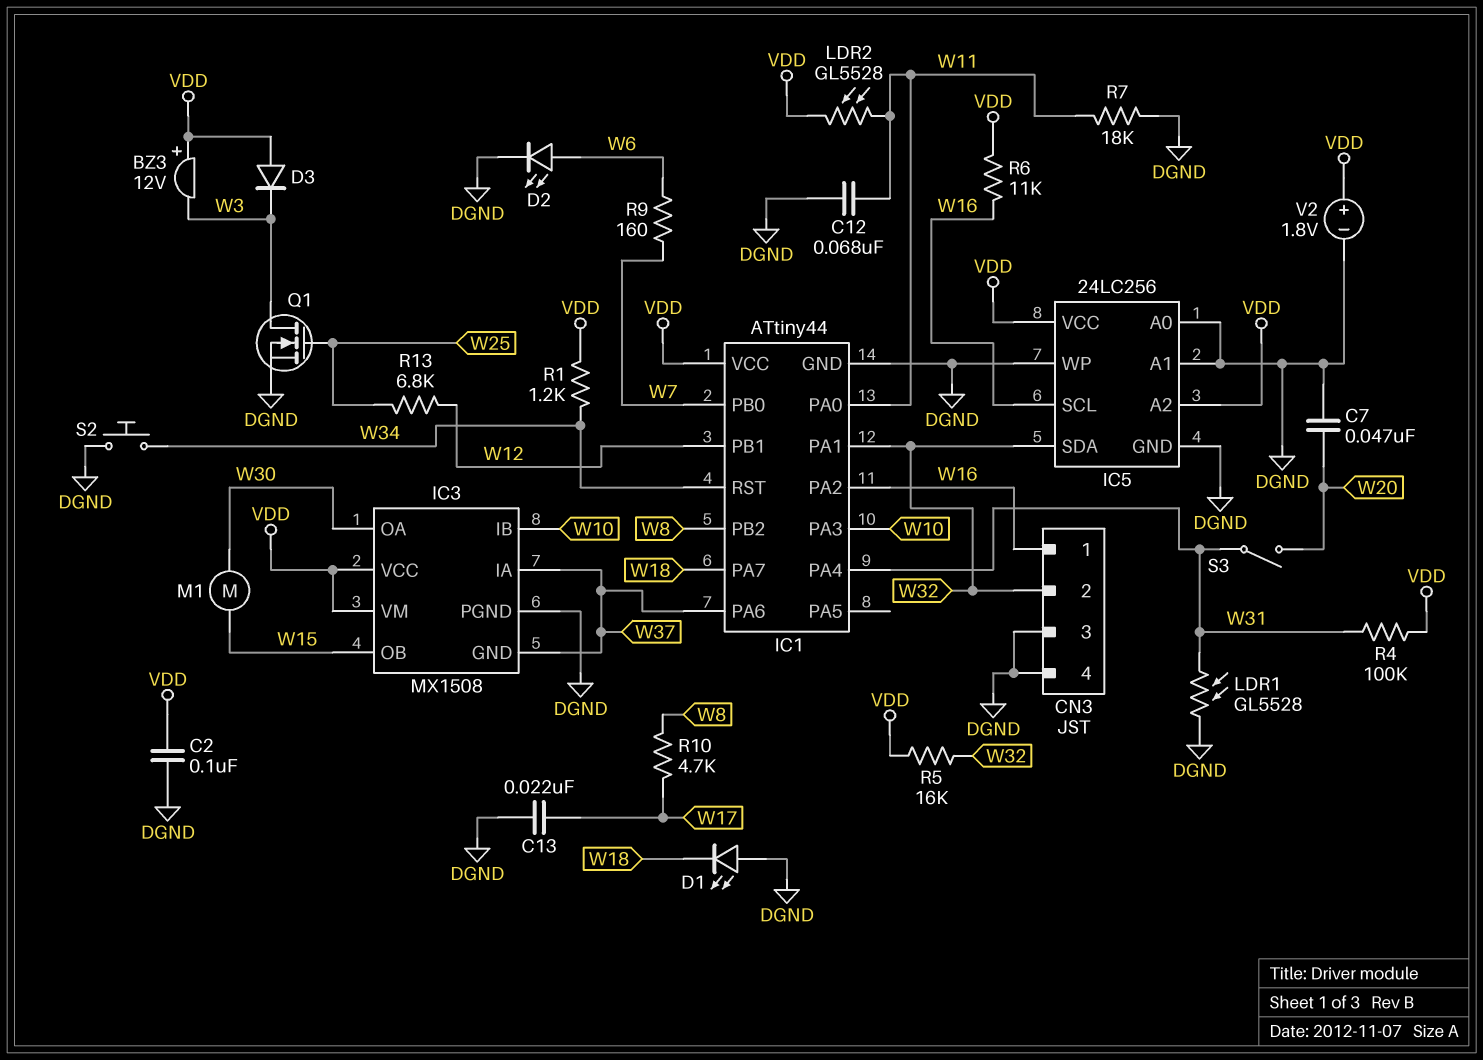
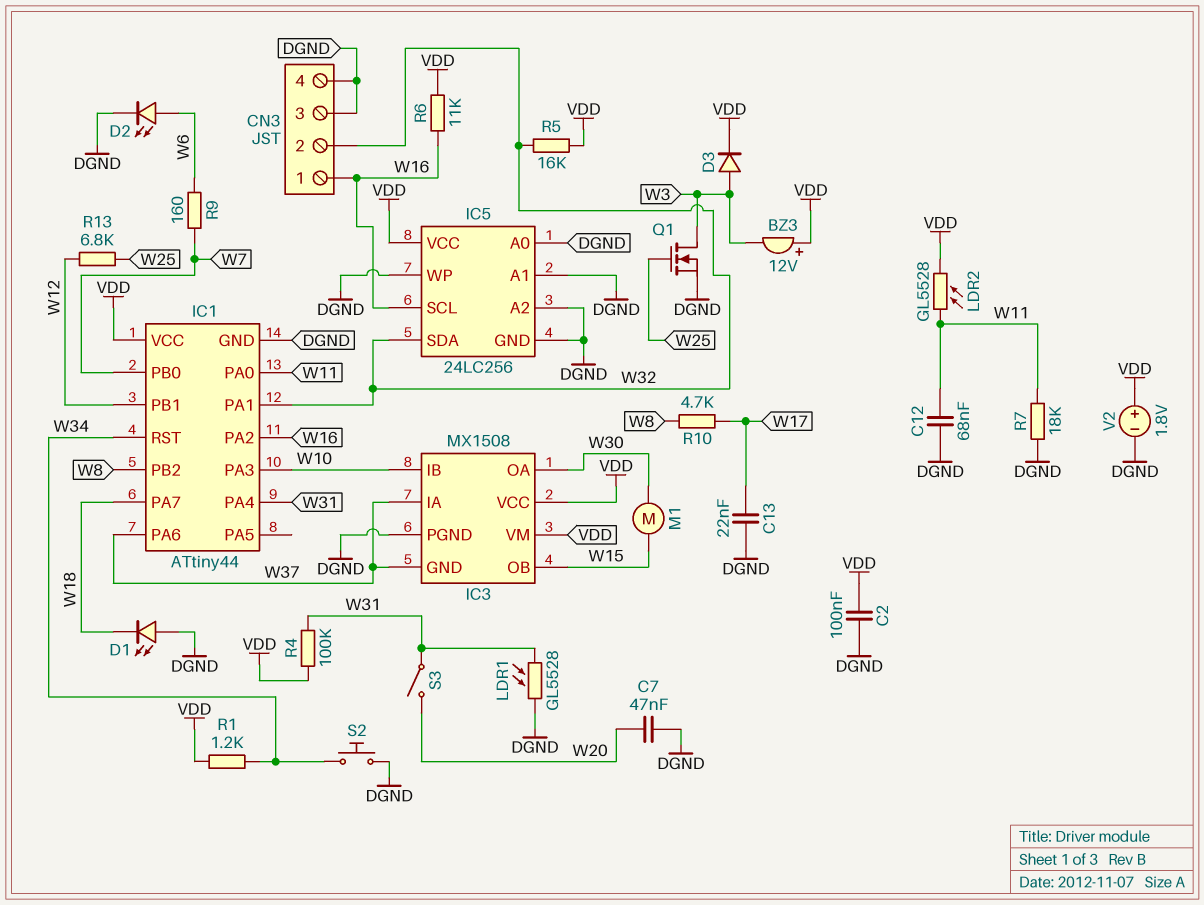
D3: diode (A VDD, K W3) -> diode (A W3, K VDD)
IC5 pin A2: VDD -> DGND

